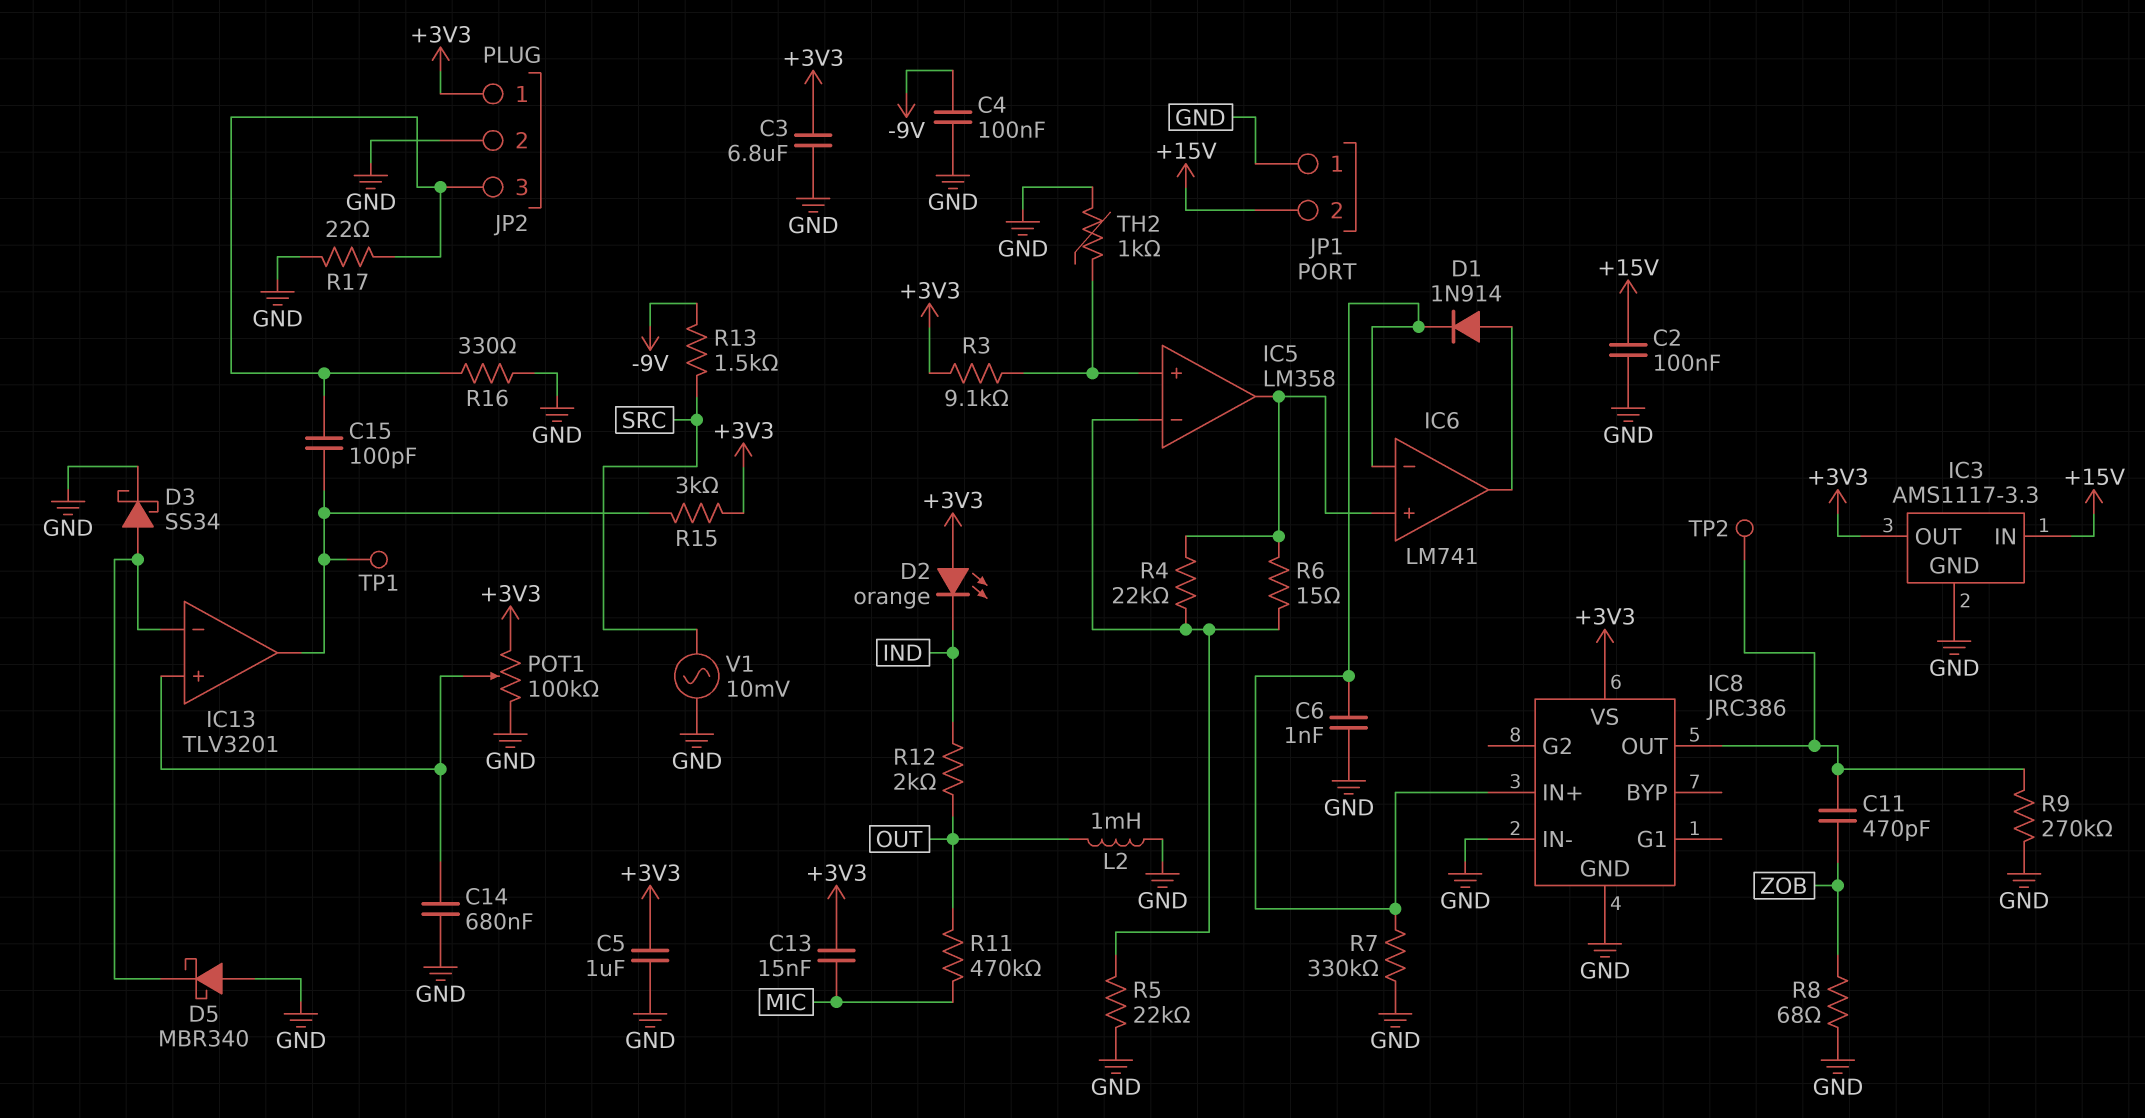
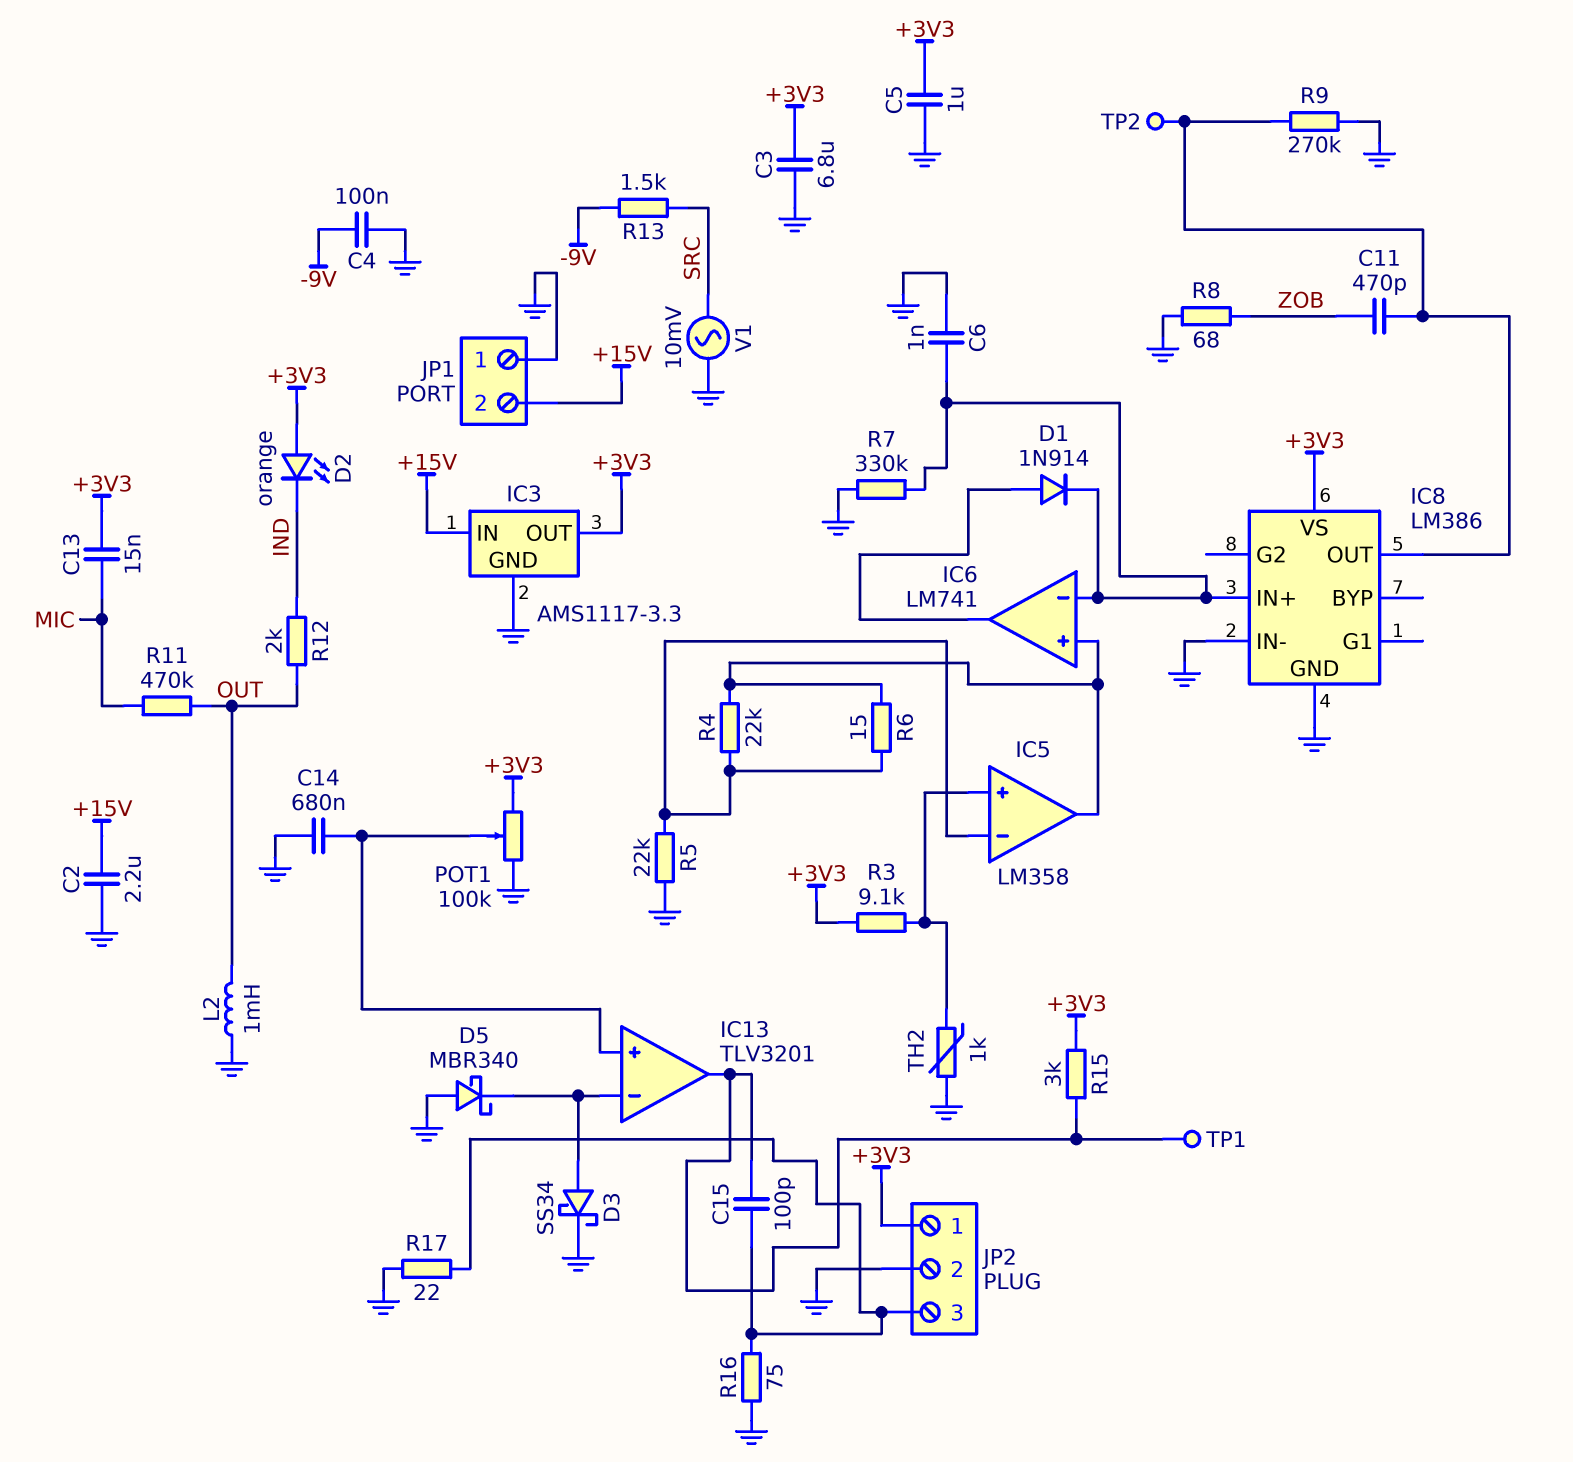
C2: 100nF (+15V, GND) -> 2.2uF (+15V, GND)
IC8: JRC386 -> LM386
R16: 330 (GND, JP2/3) -> 75 (GND, JP2/3)

